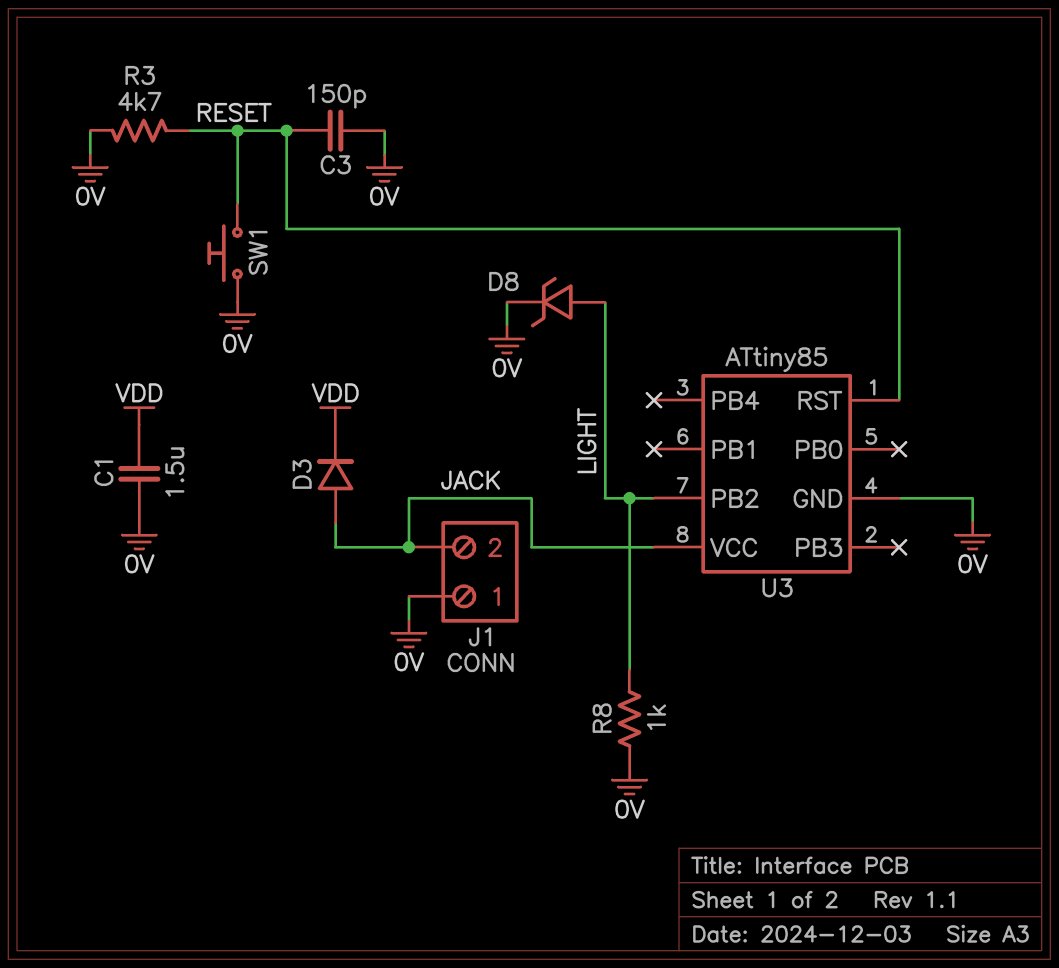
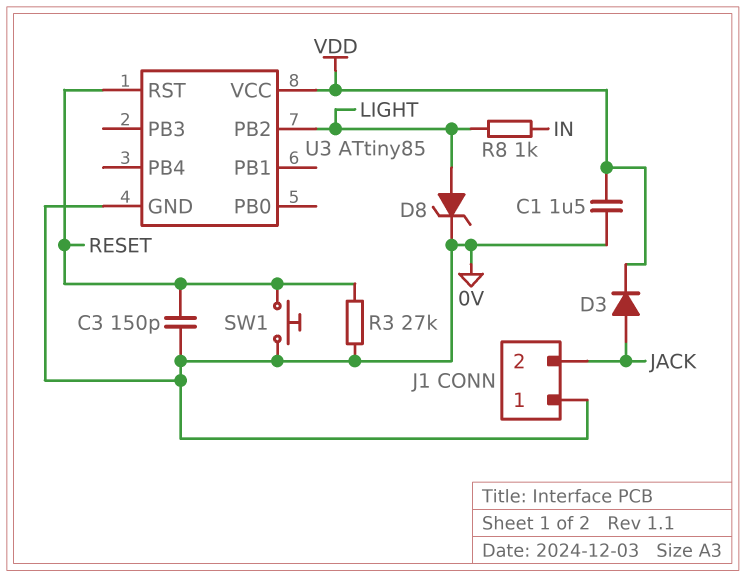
R3: 4.7k (0V, RESET) -> 27k (0V, RESET)
R8: 1k (0V, LIGHT) -> 1k (IN, LIGHT)
U3 pin VCC: JACK -> VDD

